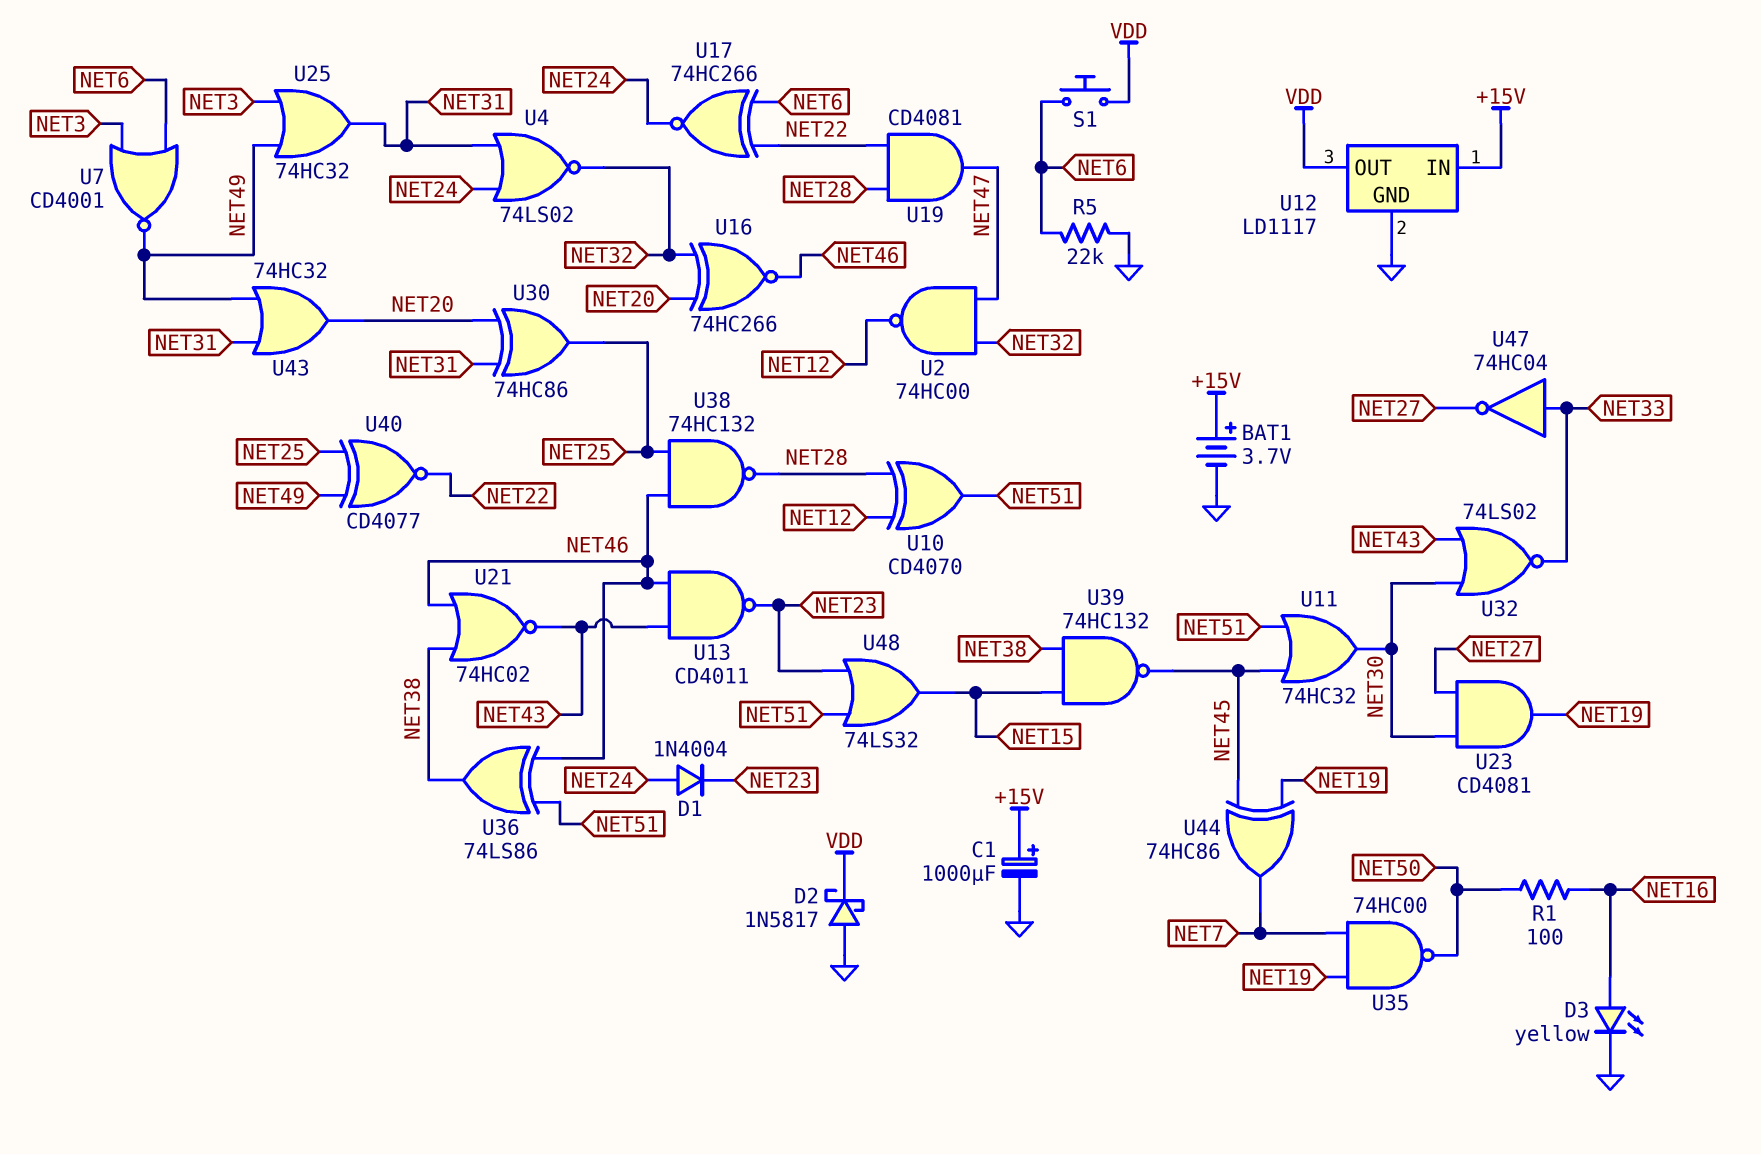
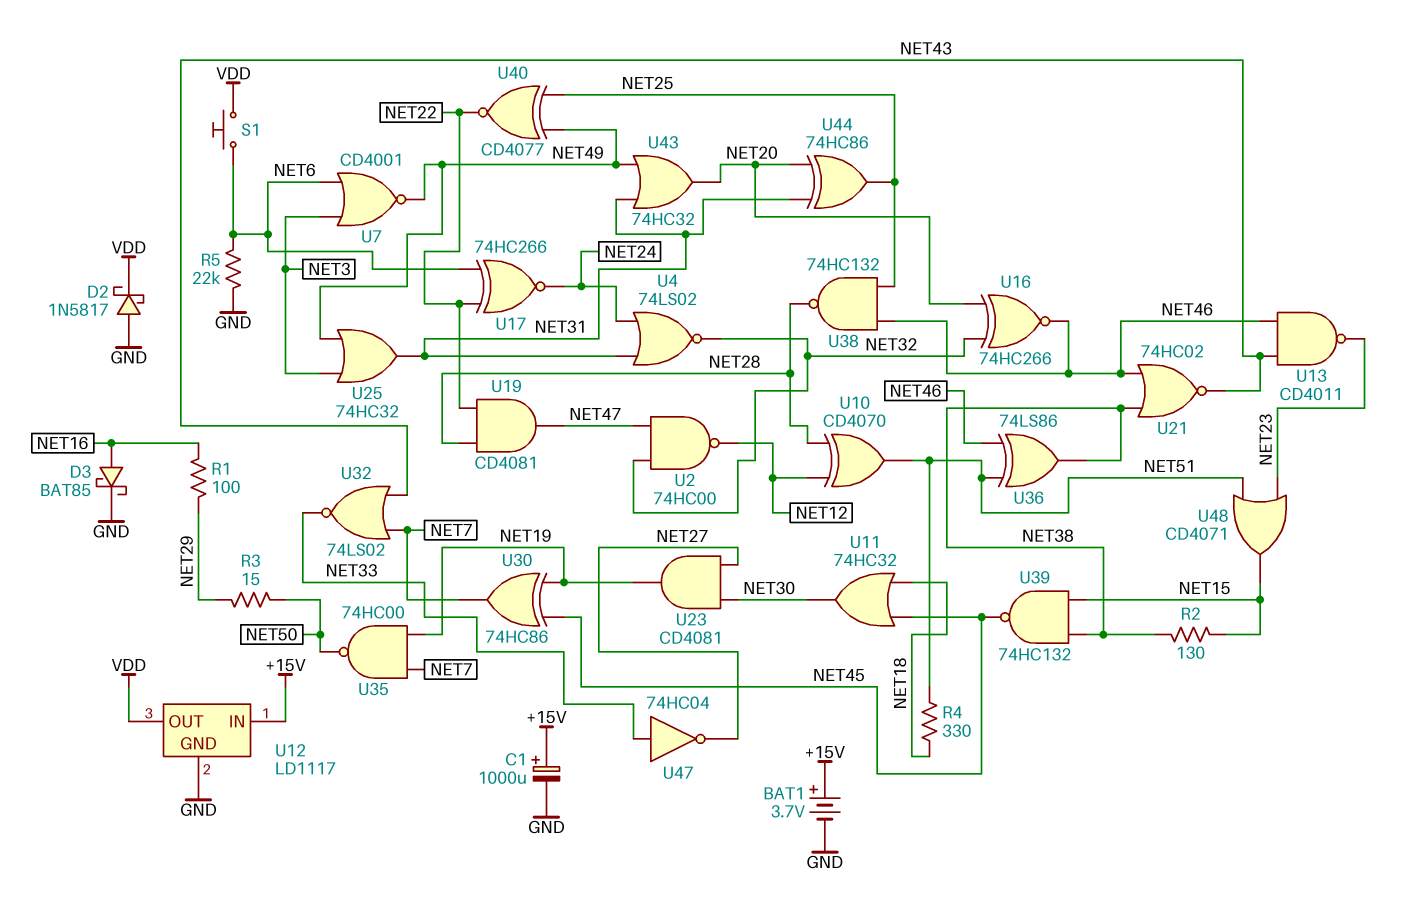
D1: diode 1N4004 (A NET24, K NET23) -> none
D3: LED yellow (A NET16, K GND) -> schottky BAT85 (A NET16, K GND)
R1: 100 (NET16, NET50) -> 100 (NET16, NET29)
R2: none -> 130 (NET15, NET38)
R3: none -> 15 (NET29, NET50)
R4: none -> 330 (NET18, NET51)
U11: OR 74HC32 (in NET45, in NET51, out NET30) -> OR 74HC32 (in NET18, in NET45, out NET30)
U30: XOR 74HC86 (in NET20, in NET31, out NET25) -> XOR 74HC86 (in NET19, in NET45, out NET7)
U32: NOR 74LS02 (in NET30, in NET43, out NET33) -> NOR 74LS02 (in NET7, in NET43, out NET33)
U44: XOR 74HC86 (in NET19, in NET45, out NET7) -> XOR 74HC86 (in NET20, in NET31, out NET25)
U48: OR 74LS32 (in NET23, in NET51, out NET15) -> OR CD4071 (in NET23, in NET51, out NET15)

